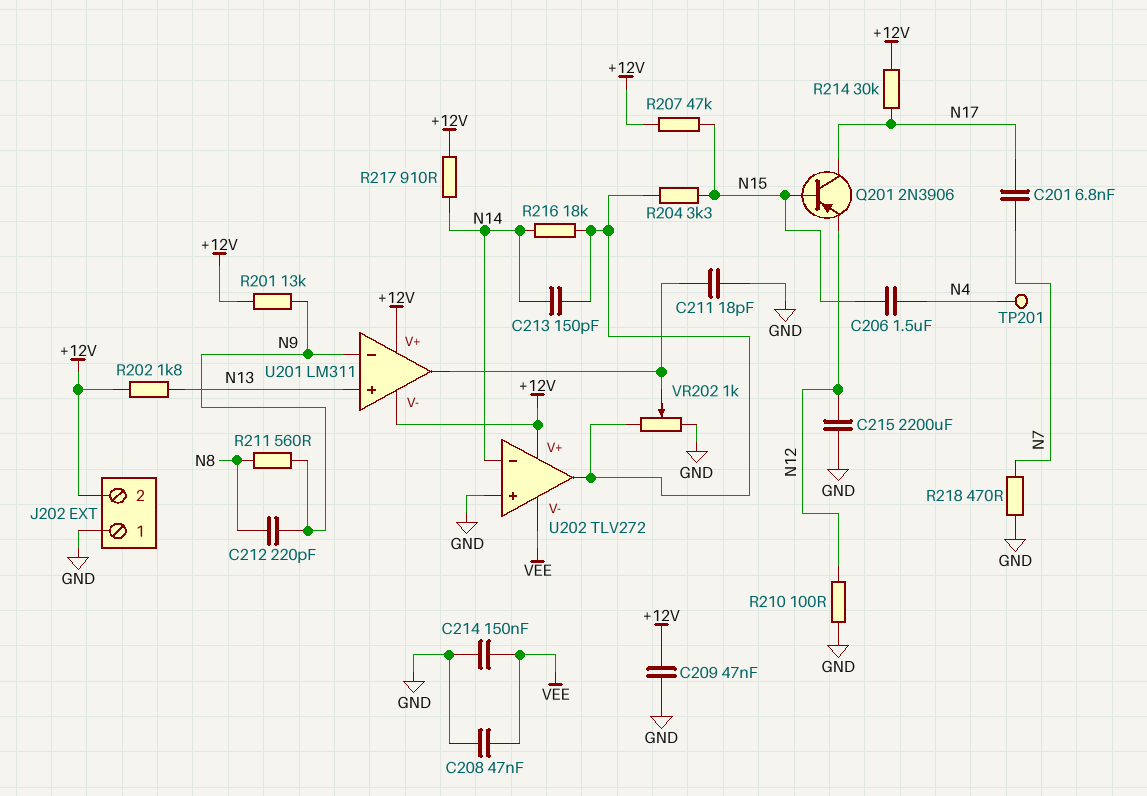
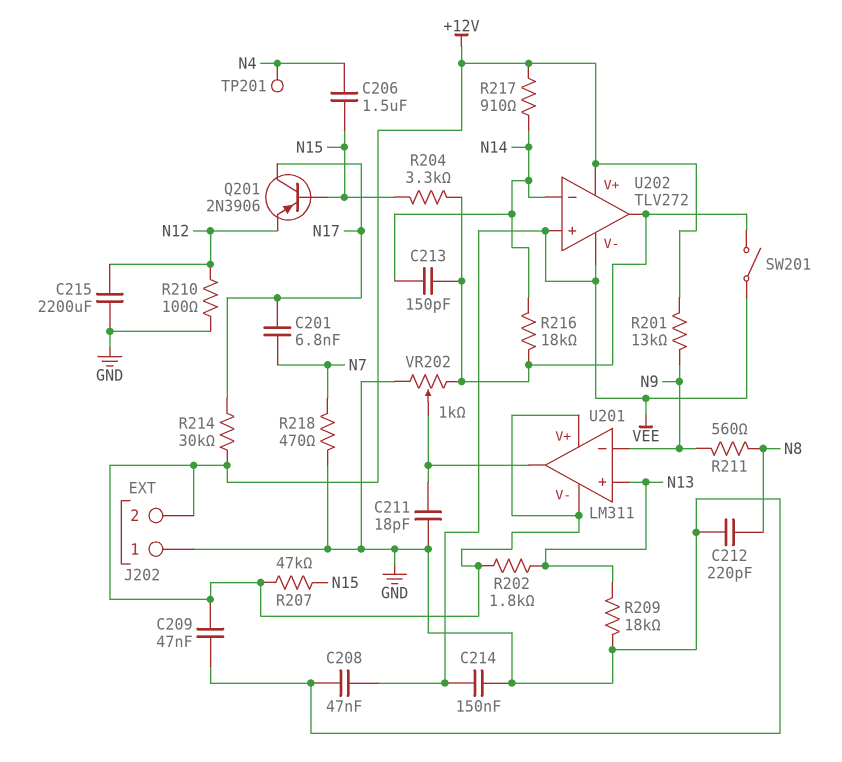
C212: 220pF (N8, N9) -> 220pF (GND, N8)
R209: none -> 18k (GND, N13)
SW201: none -> switch (U202/out, VEE)
U202 pin in+: GND -> VEE

